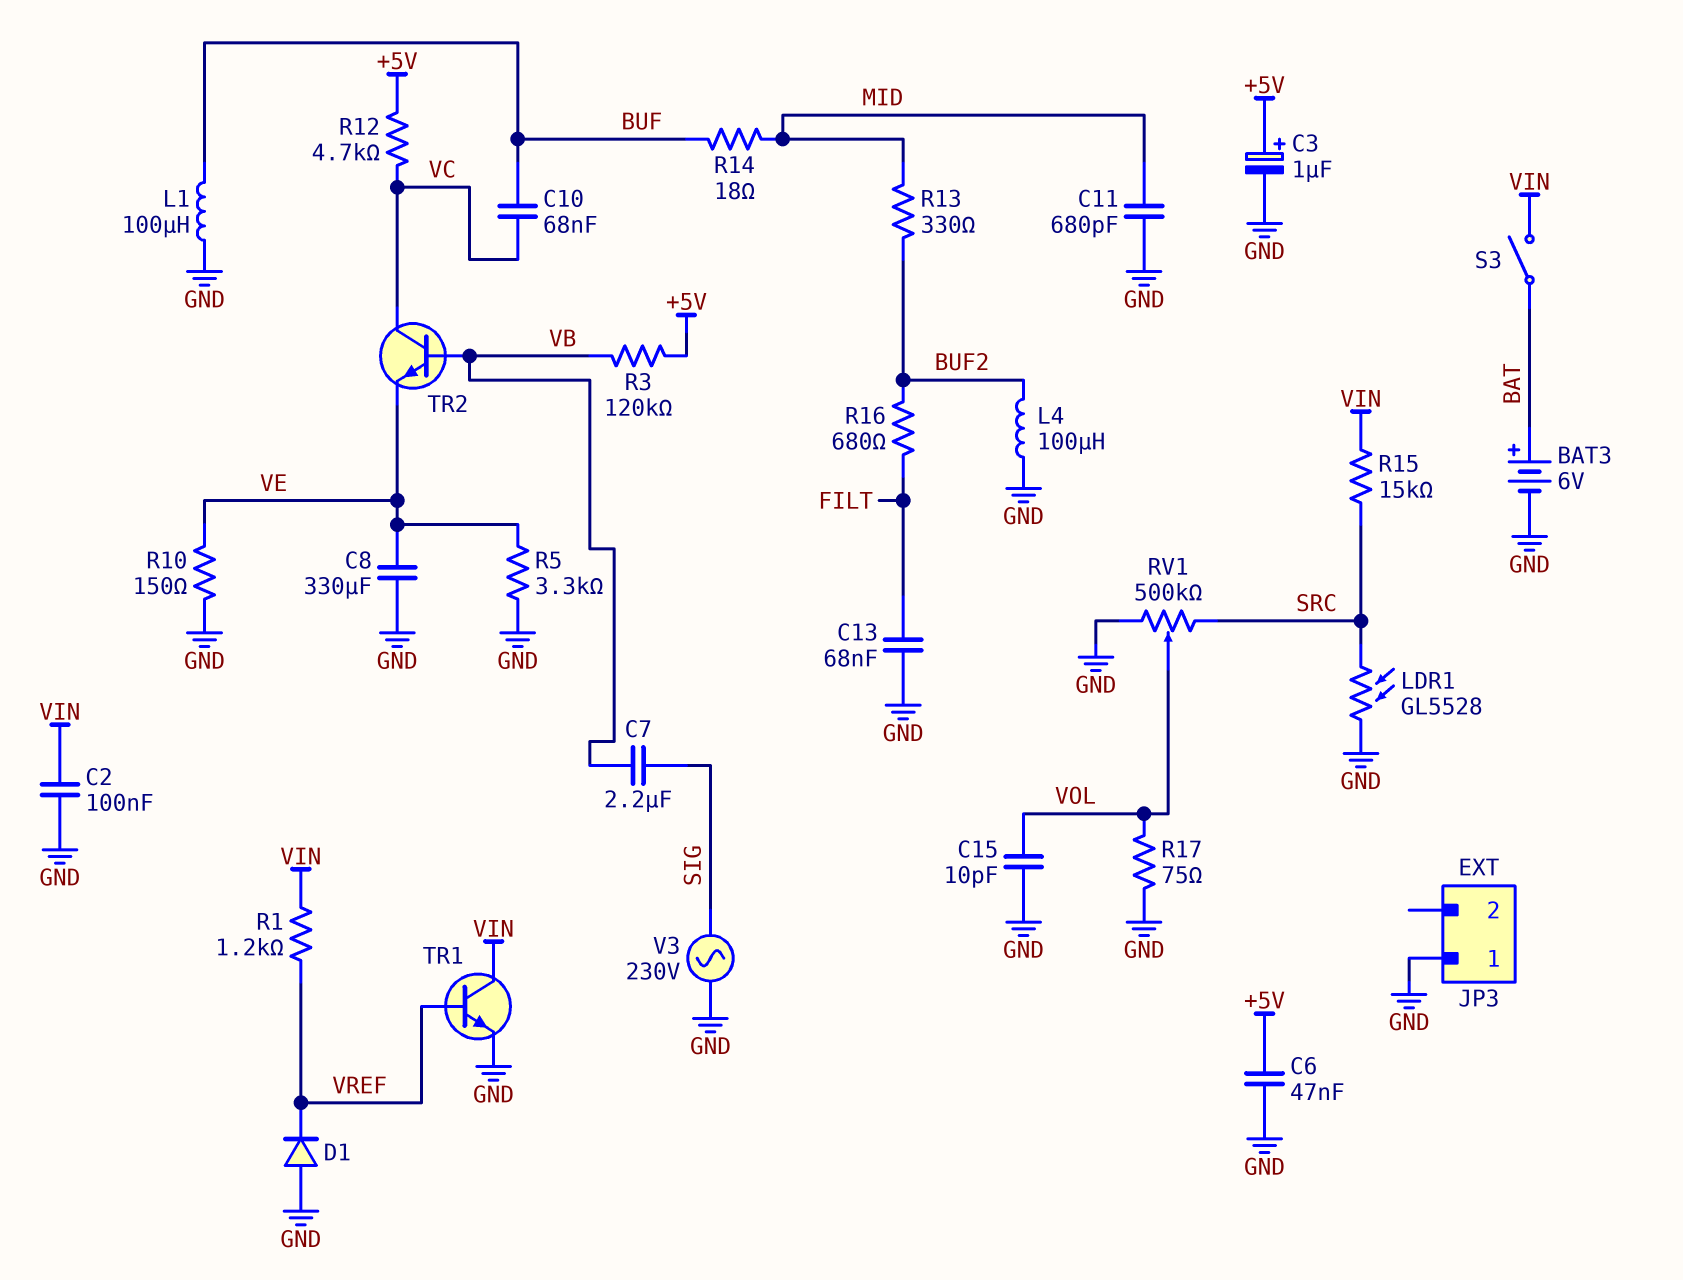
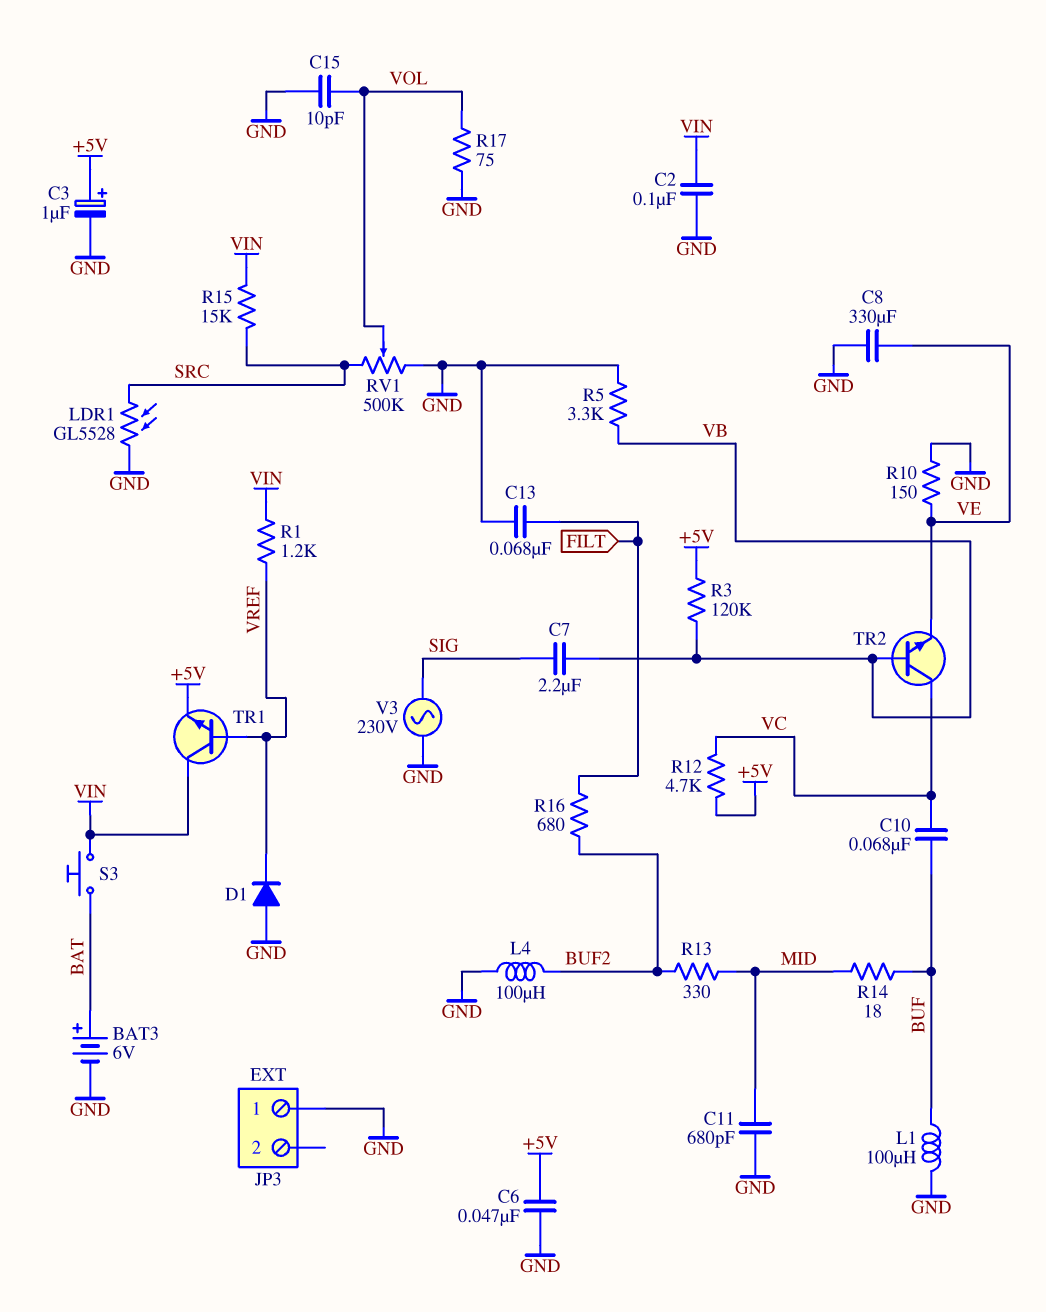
R5: 3.3k (GND, VE) -> 3.3k (GND, VB)
S3: switch (BAT, VIN) -> button (BAT, VIN)
TR1: NPN (B VREF, C VIN, E GND) -> NPN (B VREF, C VIN, E +5V)

